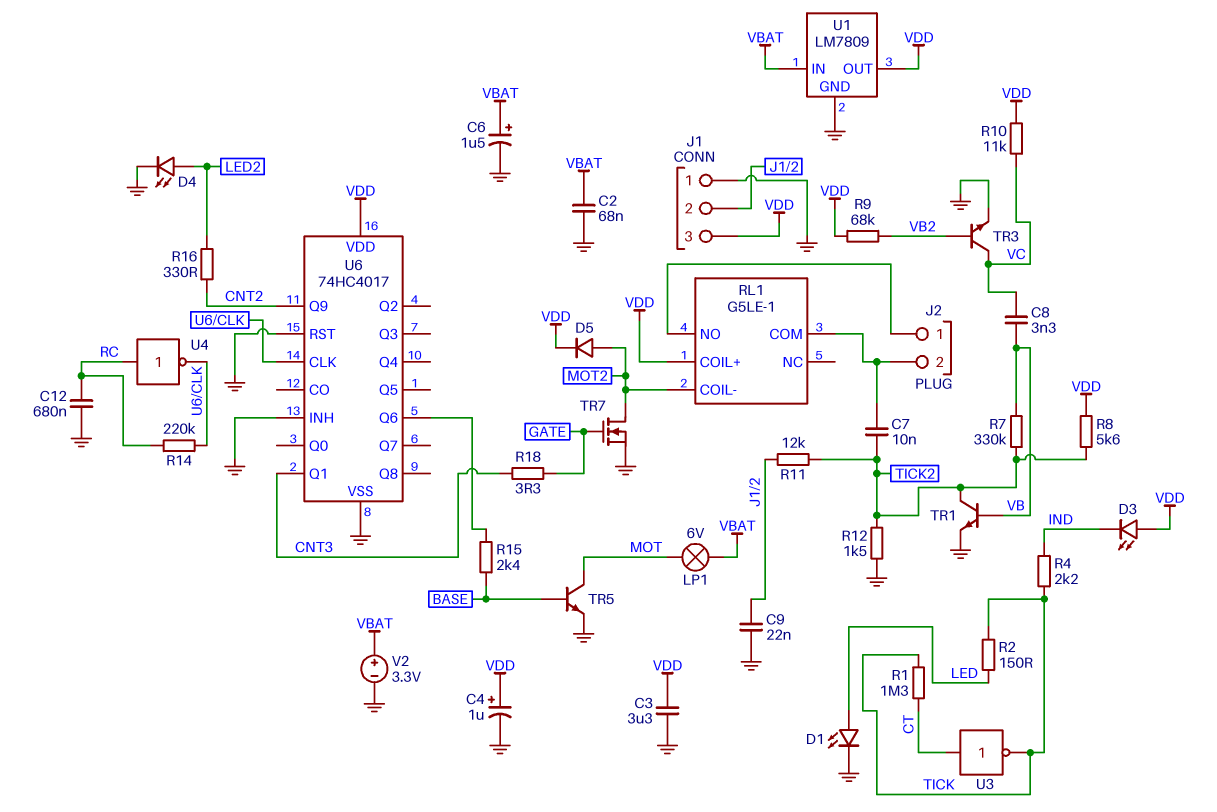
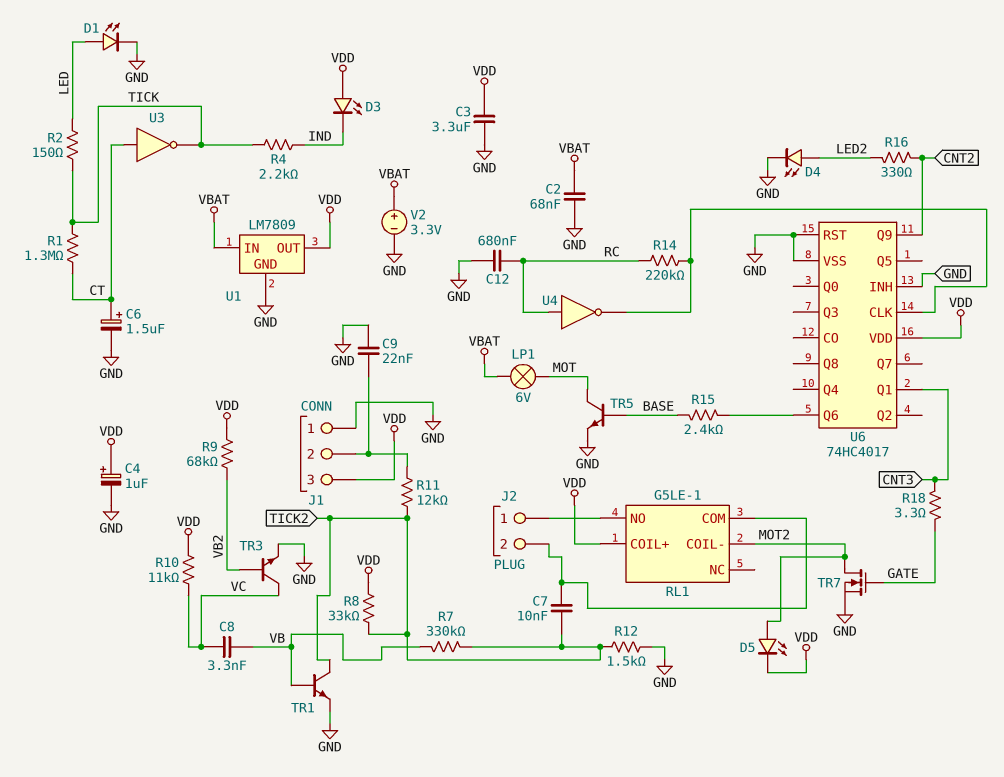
C6: 1.5uF (plus VBAT, minus GND) -> 1.5uF (plus CT, minus GND)
D5: diode (A MOT2, K VDD) -> LED (A MOT2, K VDD)
R8: 5.6k (TICK2, VDD) -> 33k (TICK2, VDD)

